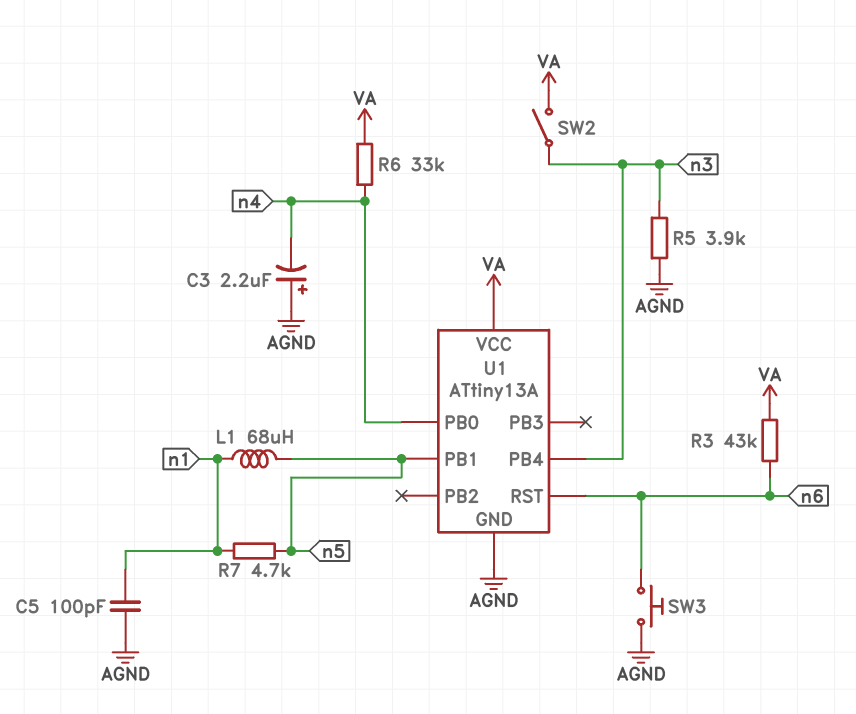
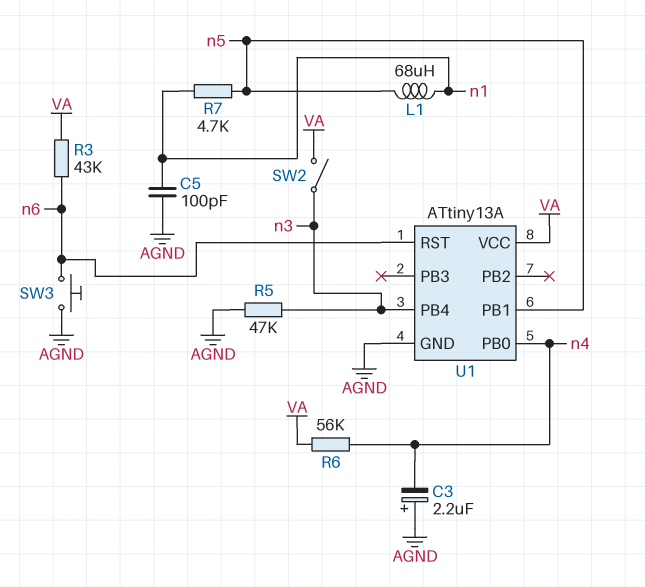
R5: 3.9k (AGND, n3) -> 47k (AGND, n3)
R6: 33k (VA, n4) -> 56k (VA, n4)

